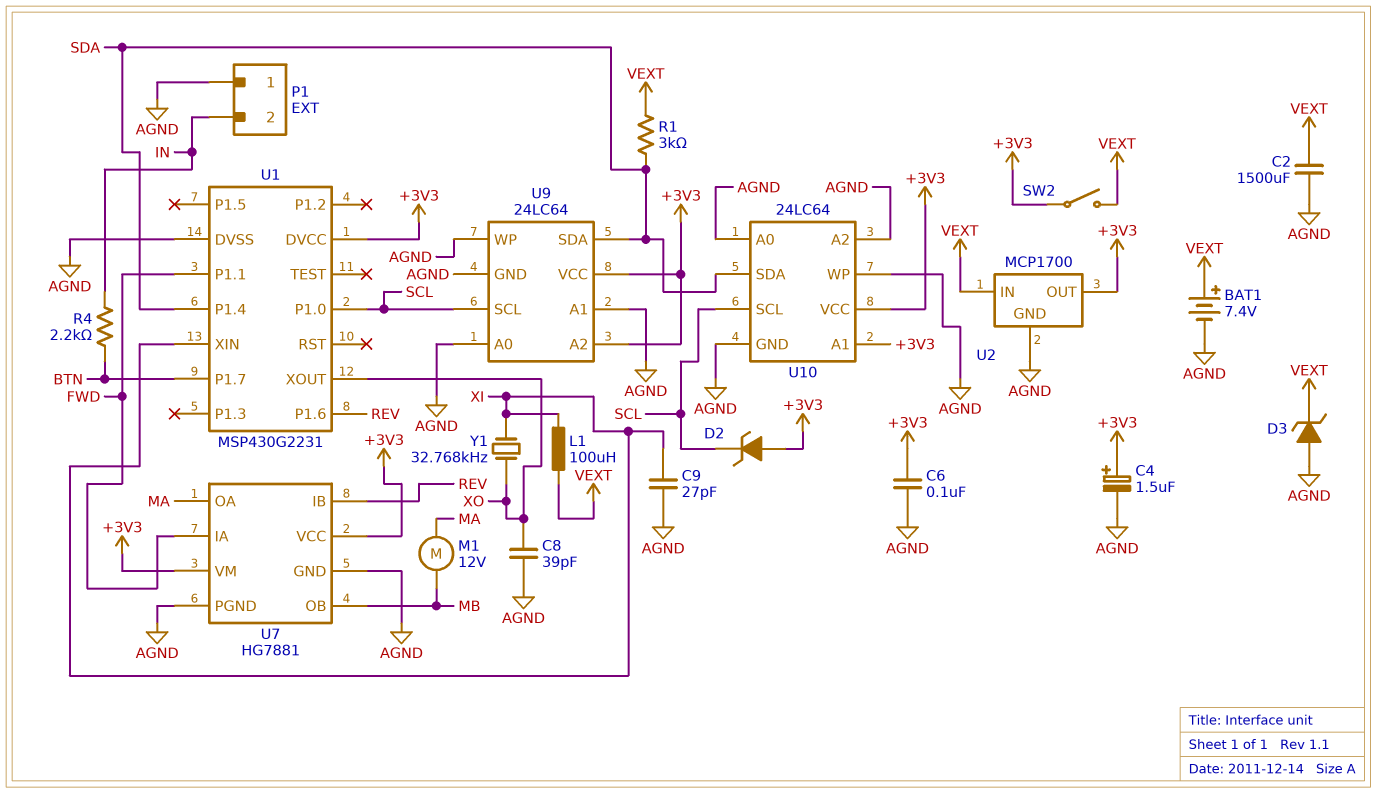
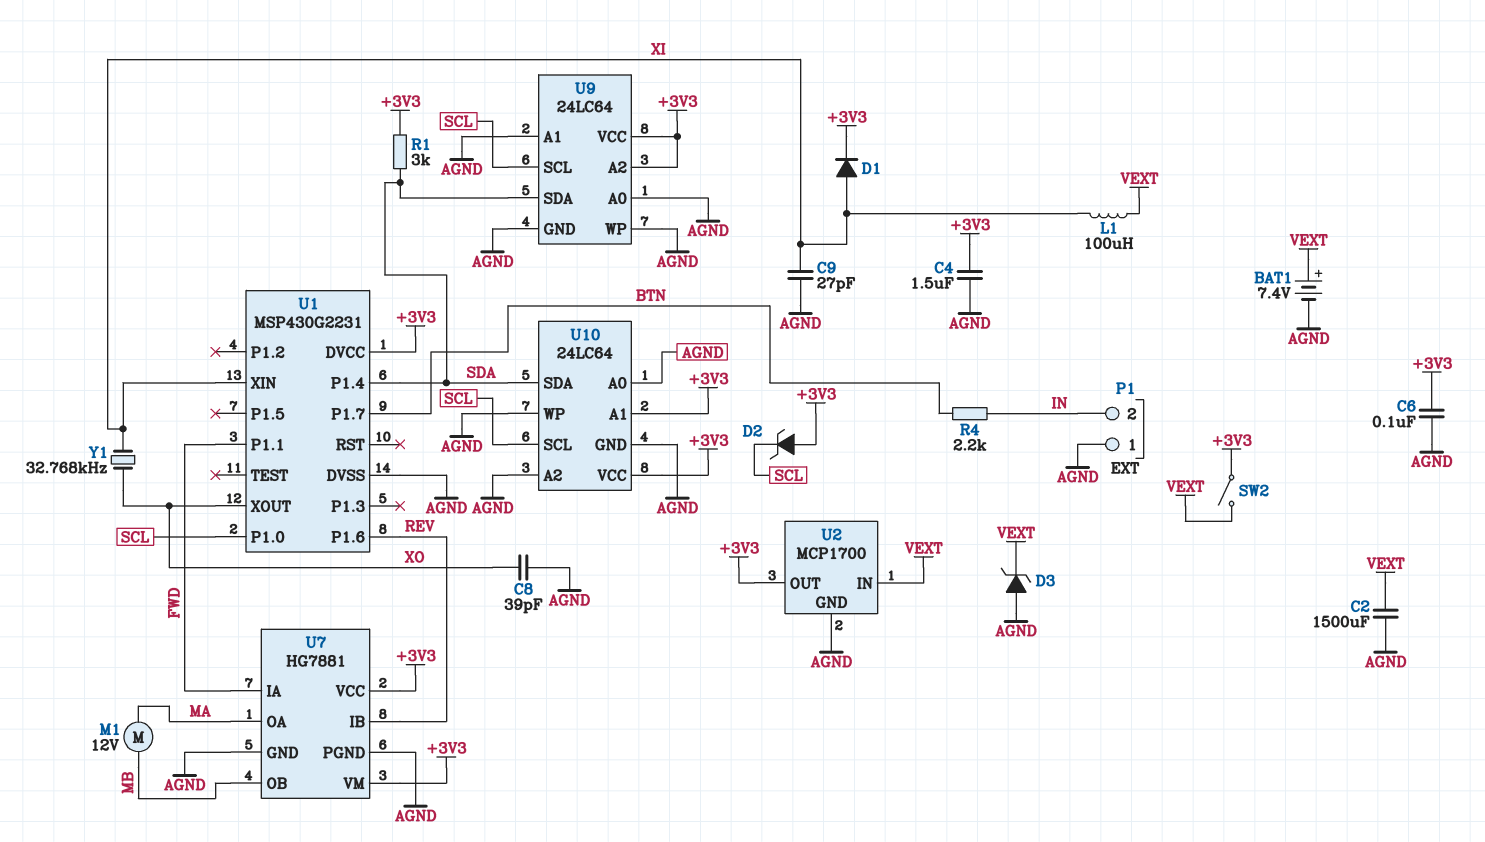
C4: 1.5uF (plus +3V3, minus AGND) -> 1.5uF (+3V3, AGND)
D1: none -> diode (A XI, K +3V3)
R1: 3k (SDA, VEXT) -> 3k (+3V3, SDA)

